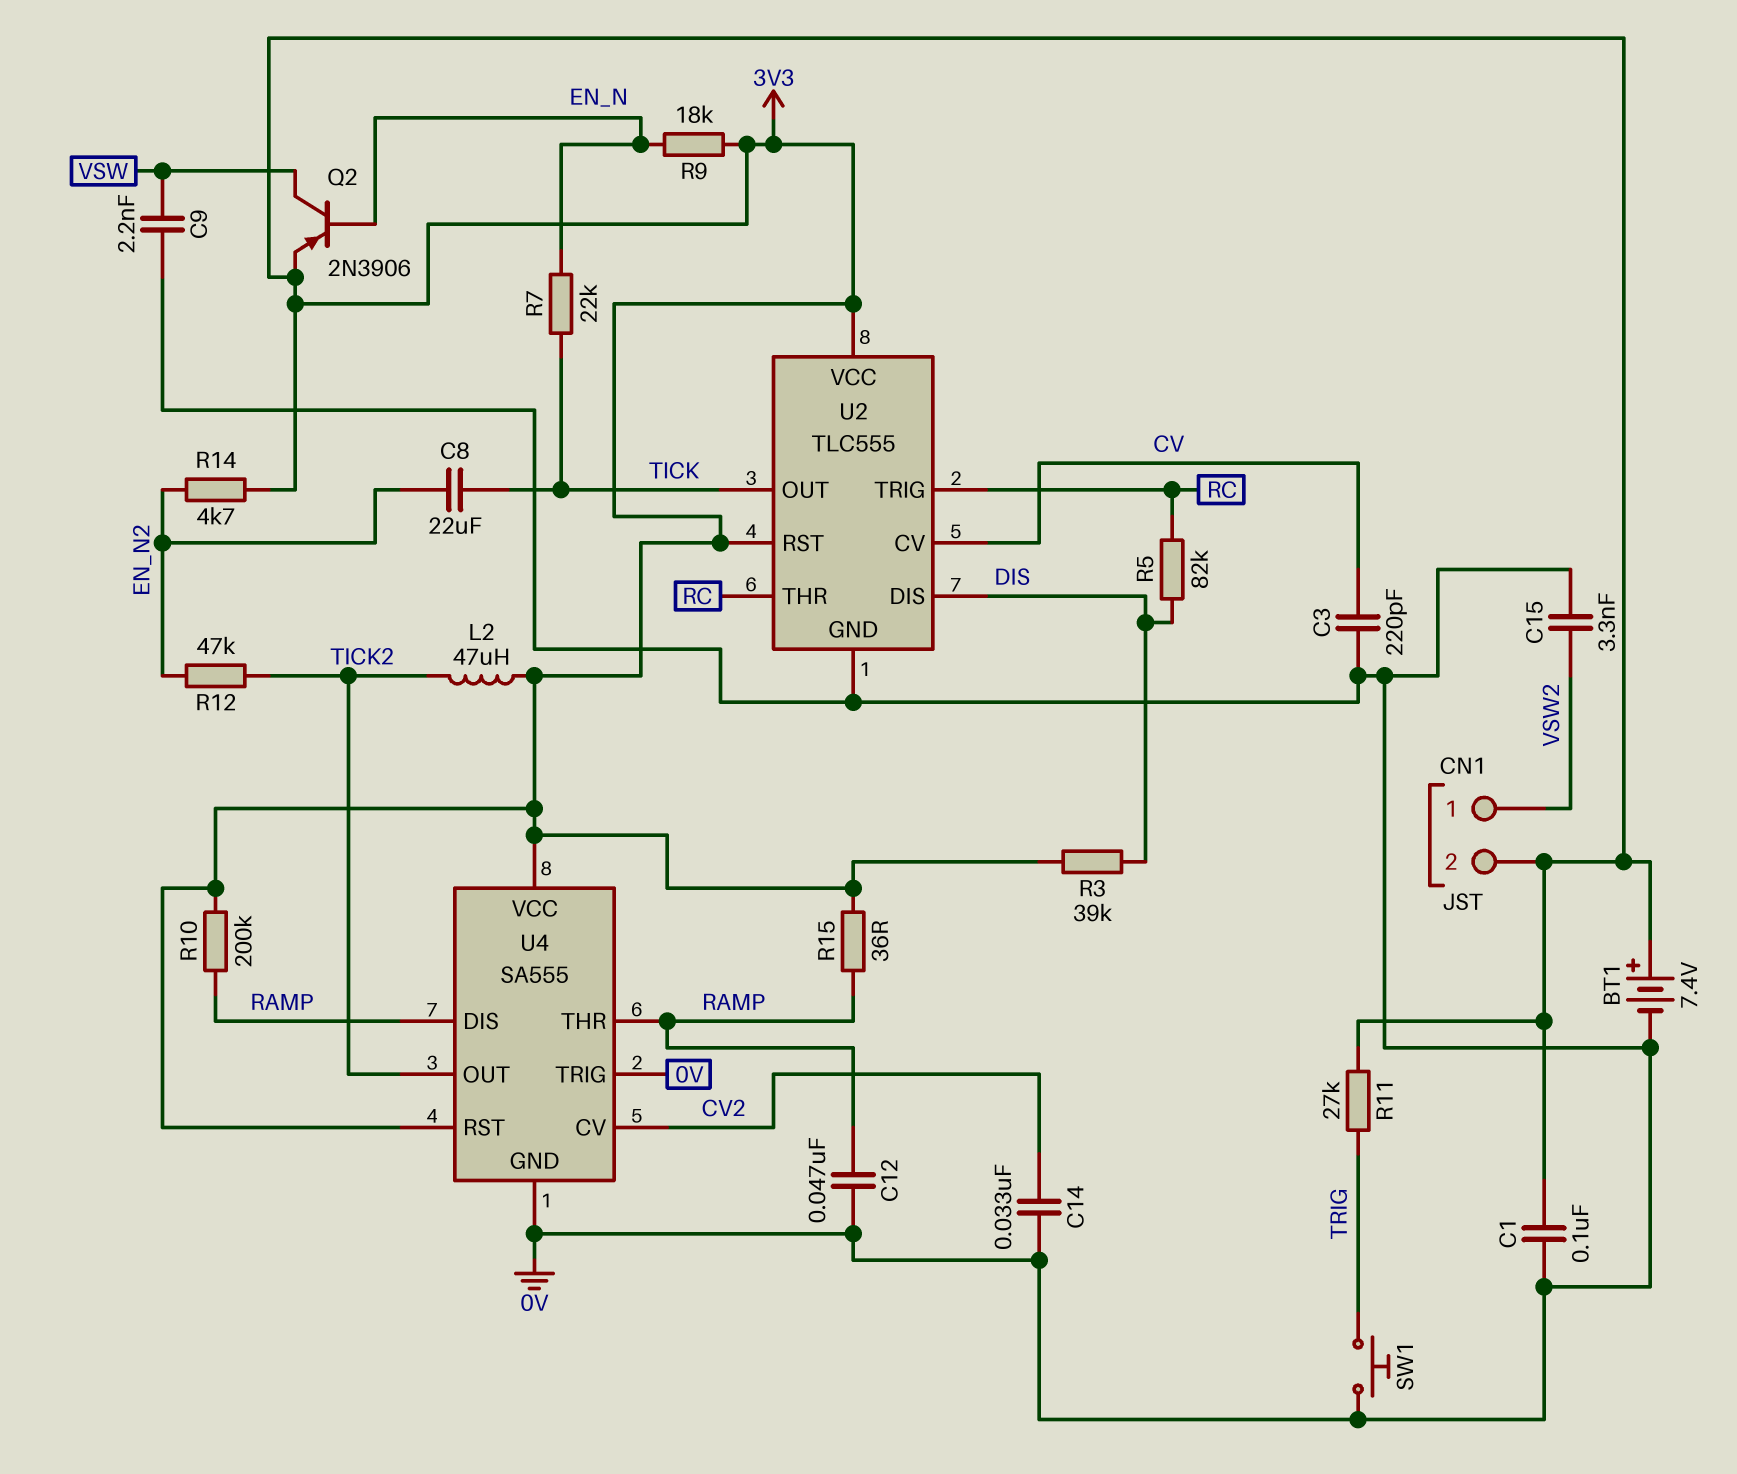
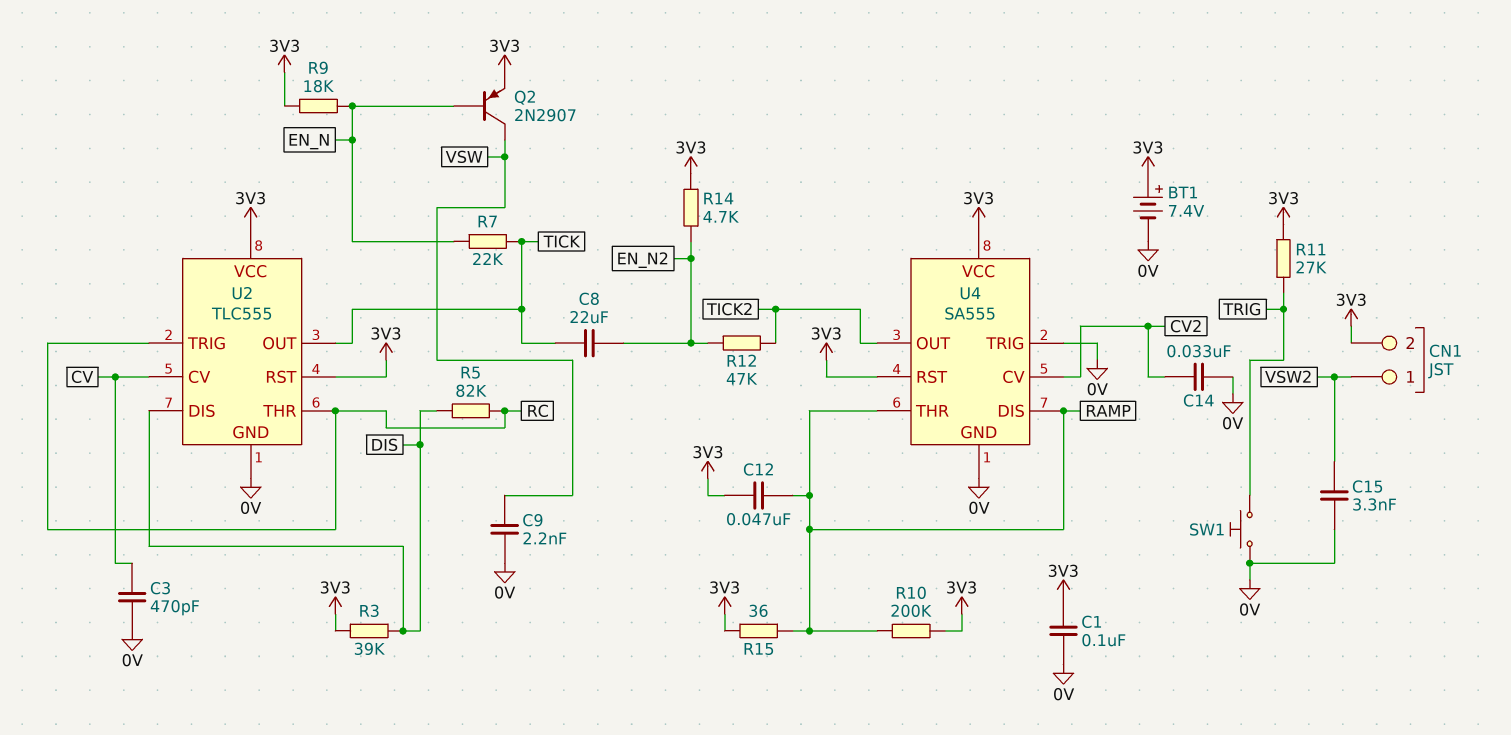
C3: 220pF (0V, CV) -> 470pF (0V, CV)
C12: 47nF (0V, RAMP) -> 47nF (3V3, RAMP)
L2: 47uH (3V3, TICK2) -> none
Q2: PNP 2N3906 (B EN_N, C VSW, E 3V3) -> PNP 2N2907 (B EN_N, C VSW, E 3V3)

